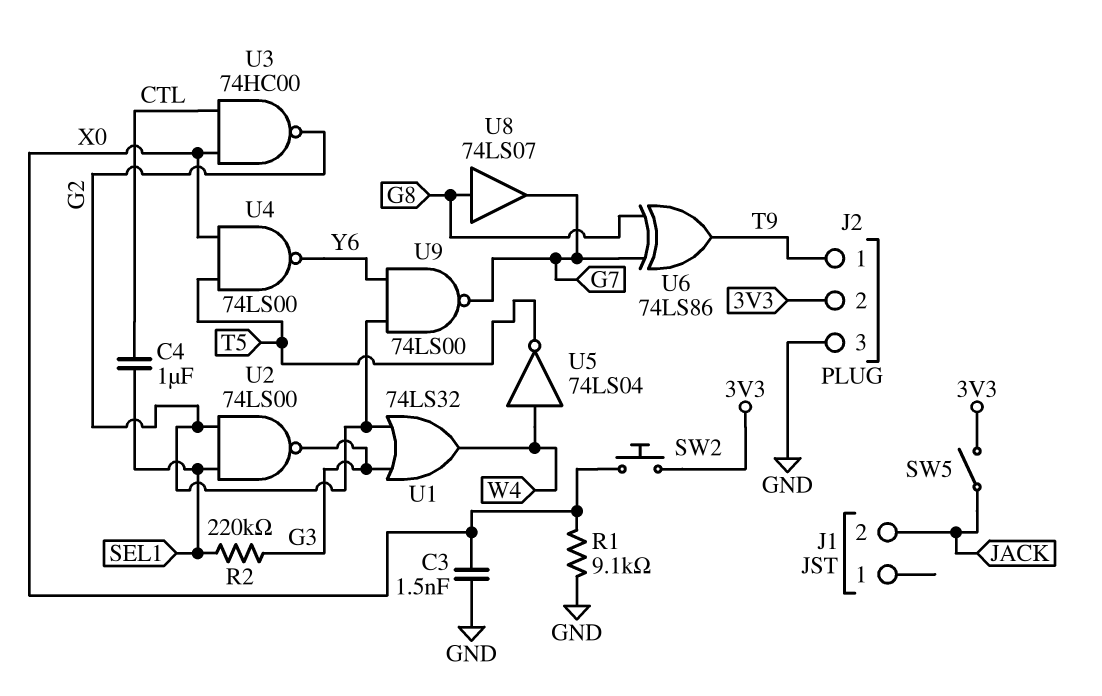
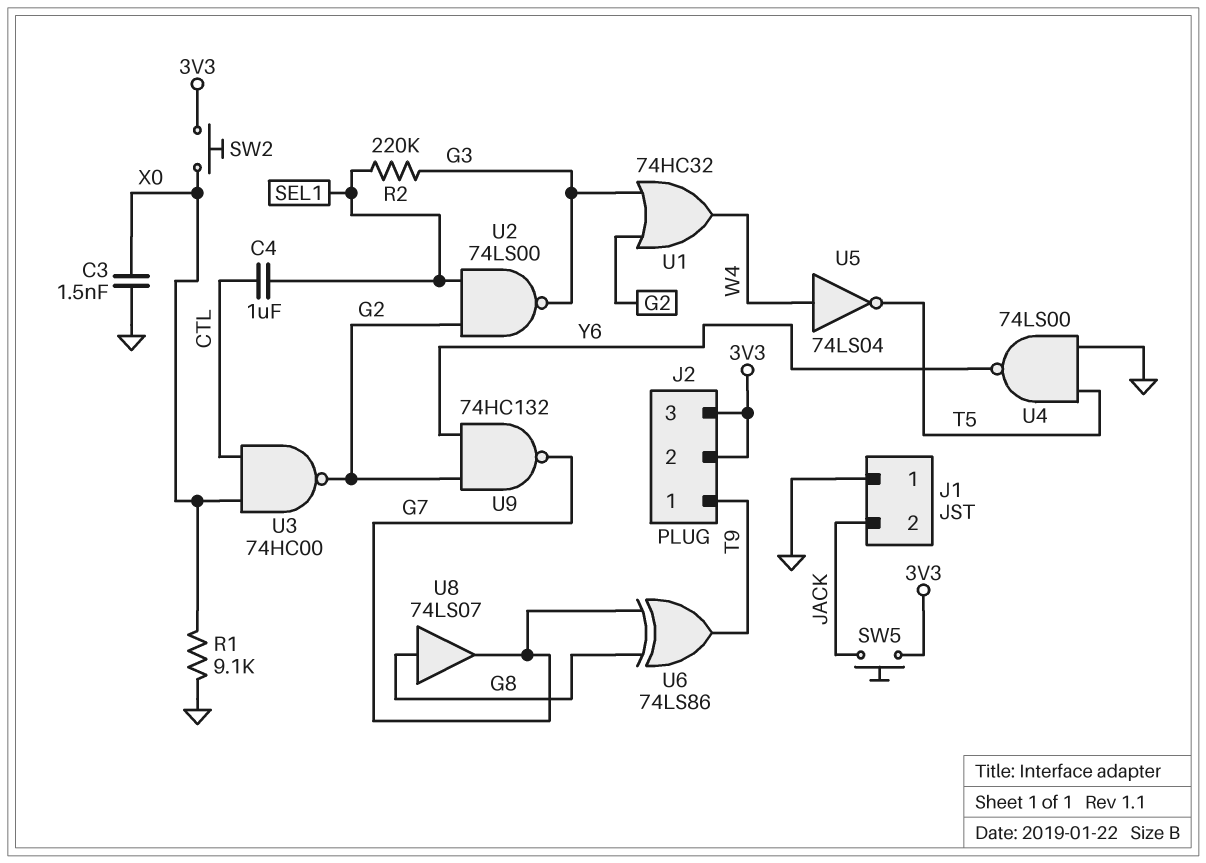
J1 pin 1: none -> GND
J2 pin 3: GND -> 3V3
SW5: switch (3V3, JACK) -> button (3V3, JACK)
U1: OR 74LS32 (in G2, in G3, out W4) -> OR 74HC32 (in G2, in G3, out W4)
U4: NAND 74LS00 (in T5, in X0, out Y6) -> NAND 74LS00 (in GND, in T5, out Y6)
U9: NAND 74LS00 (in G2, in Y6, out G7) -> NAND 74HC132 (in G2, in Y6, out G7)

